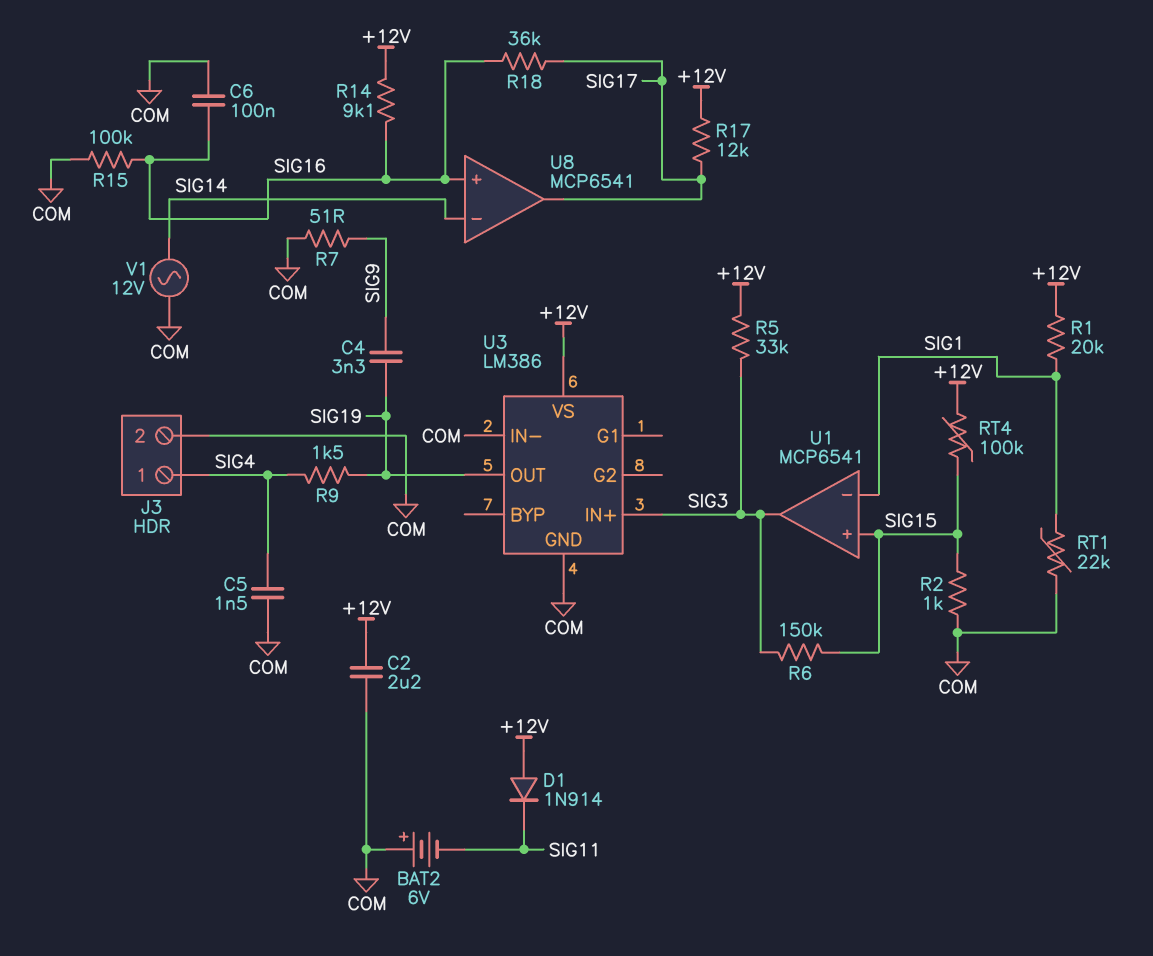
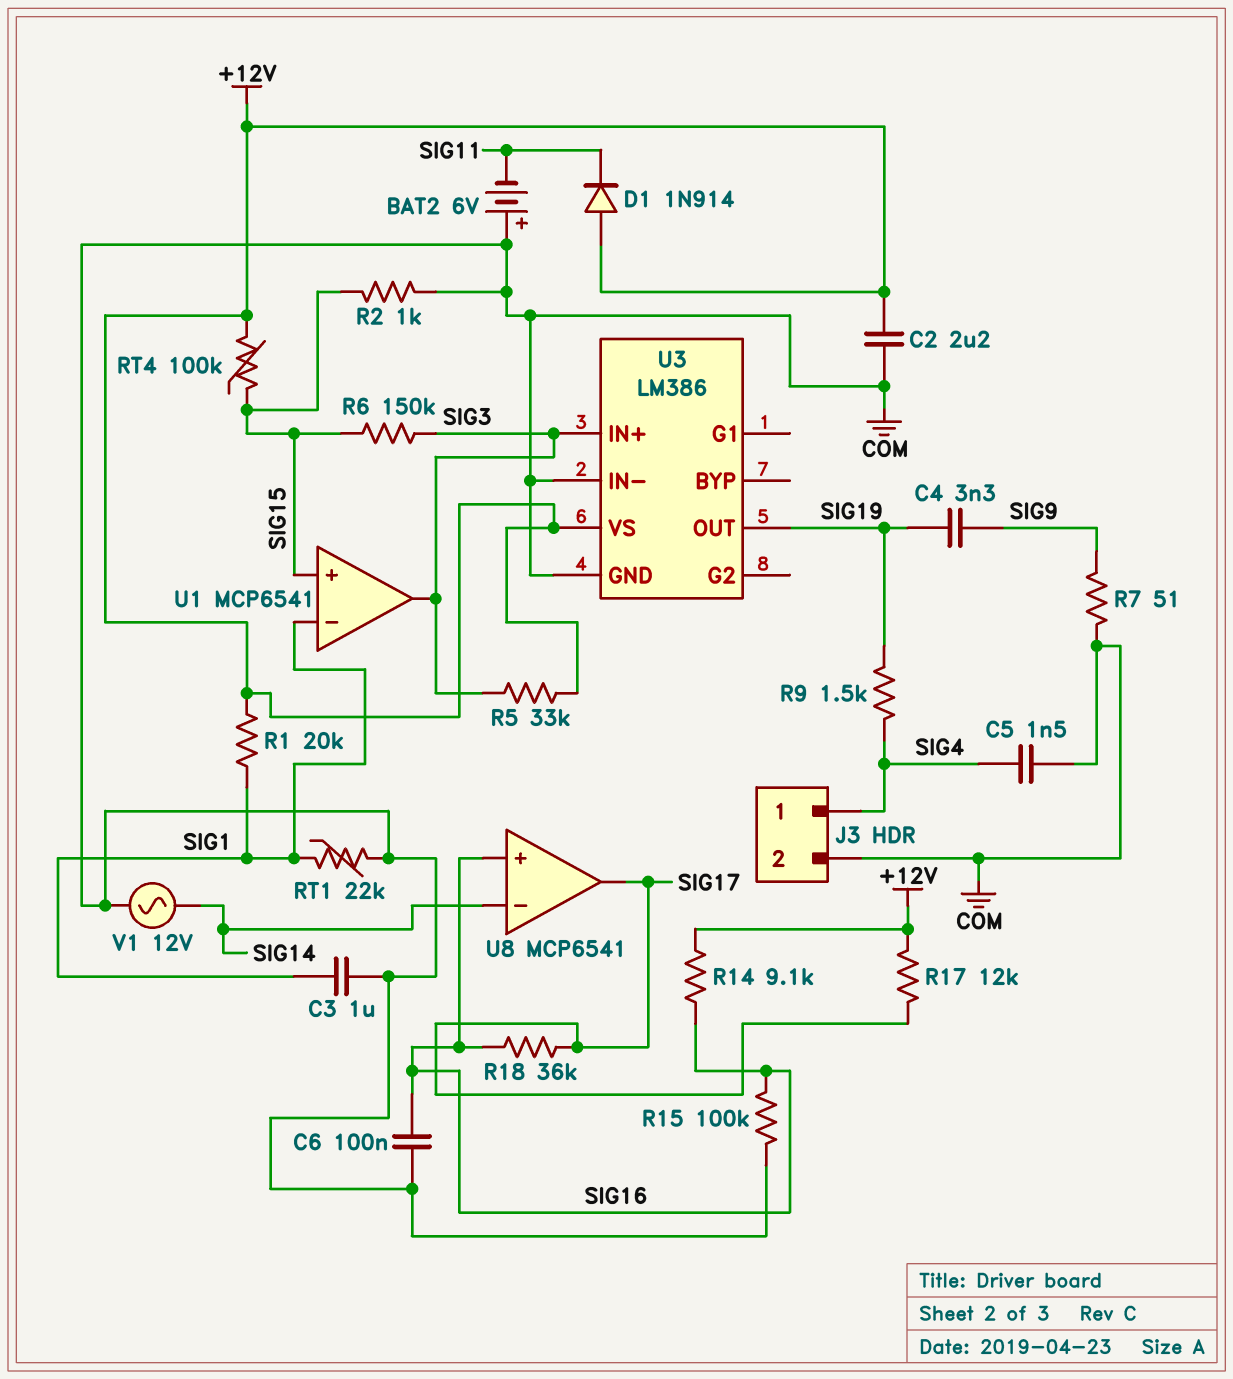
C3: none -> 1uF (COM, SIG1)

